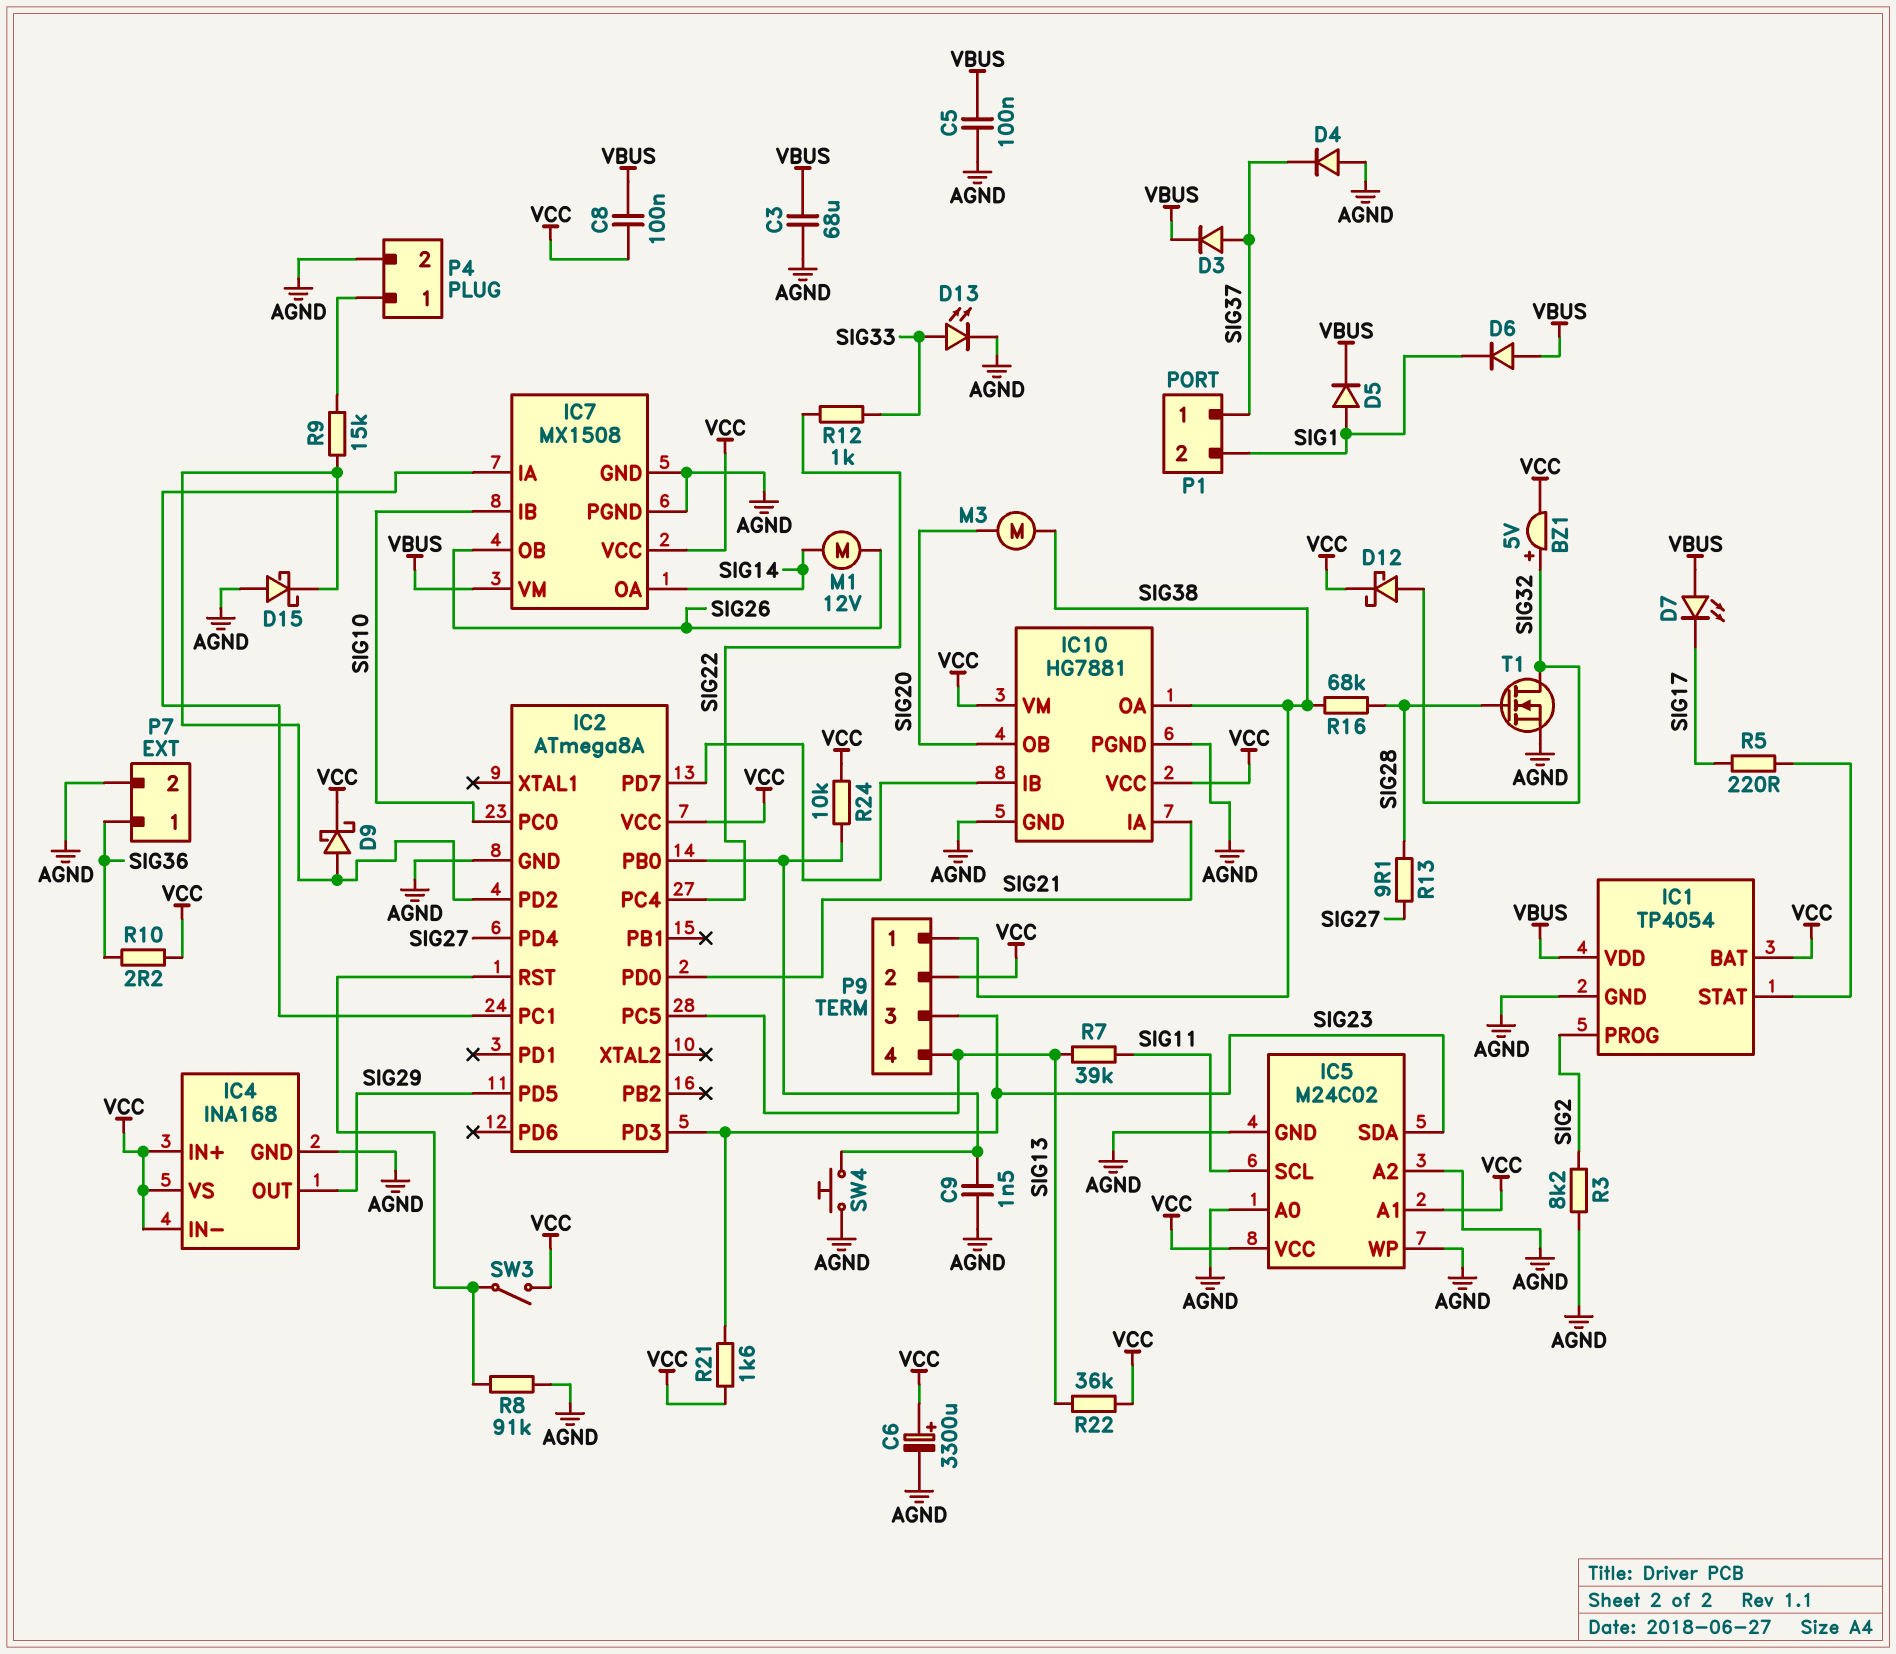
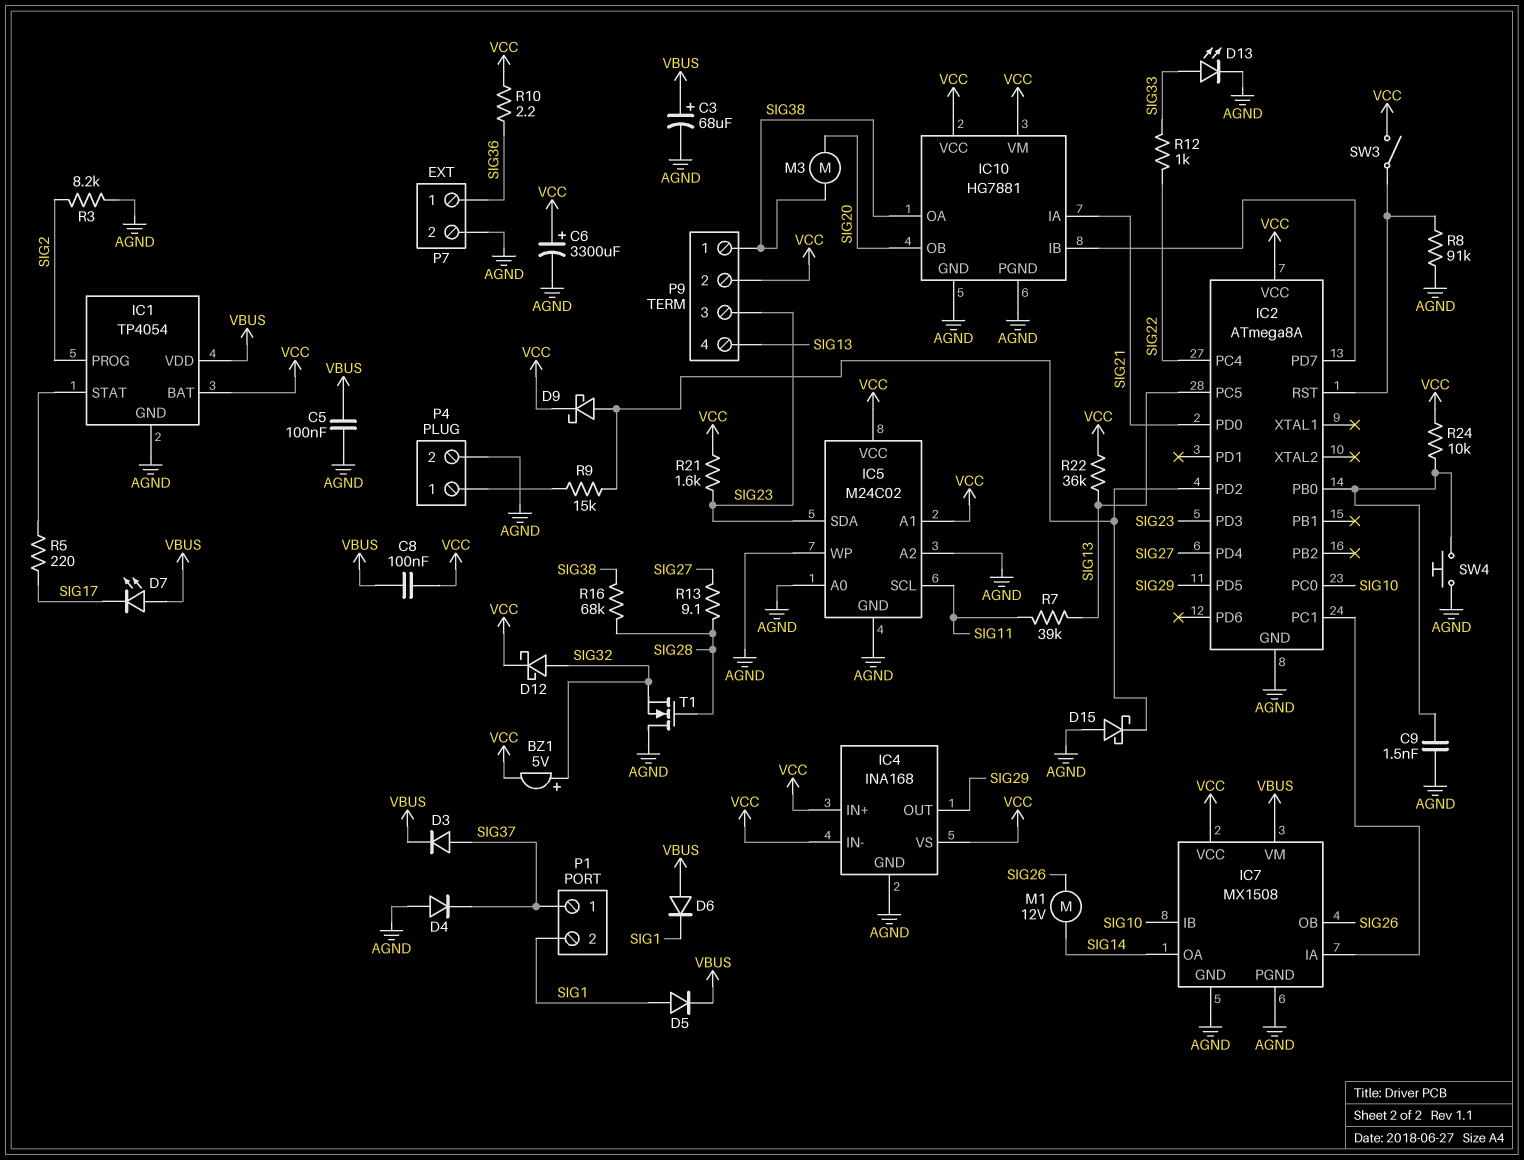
C3: 68uF (AGND, VBUS) -> 68uF (plus VBUS, minus AGND)
T1: NMOS (G SIG28, D SIG32, S AGND) -> NMOS (G SIG28, D AGND, S SIG32)

